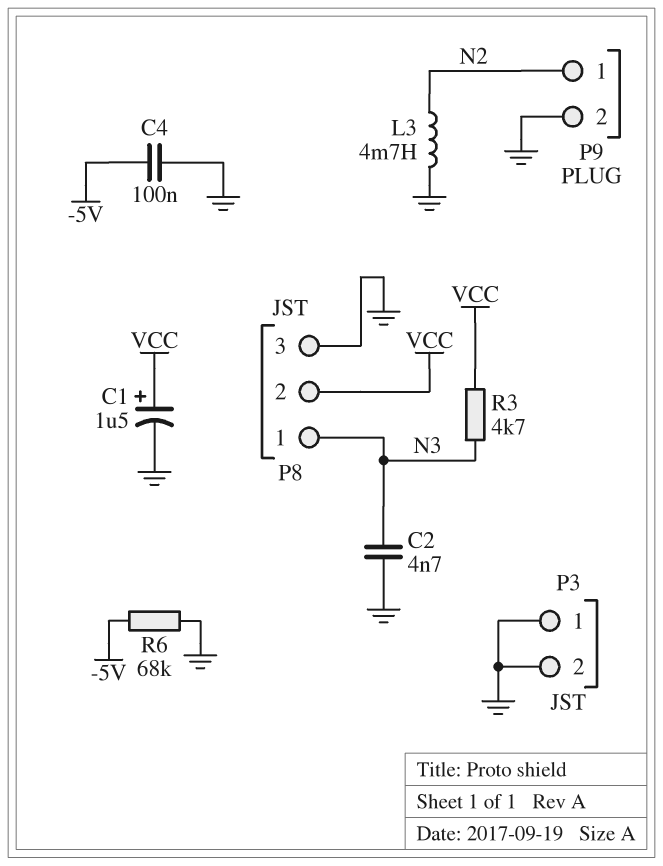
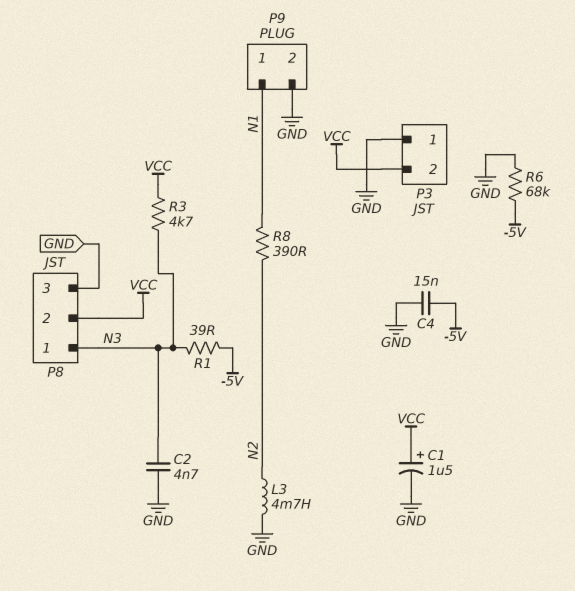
C4: 100nF (-5V, GND) -> 15nF (-5V, GND)
P3 pin 2: GND -> VCC
P9 pin 1: N2 -> N1
R1: none -> 39 (-5V, N3)
R8: none -> 390 (N1, N2)

